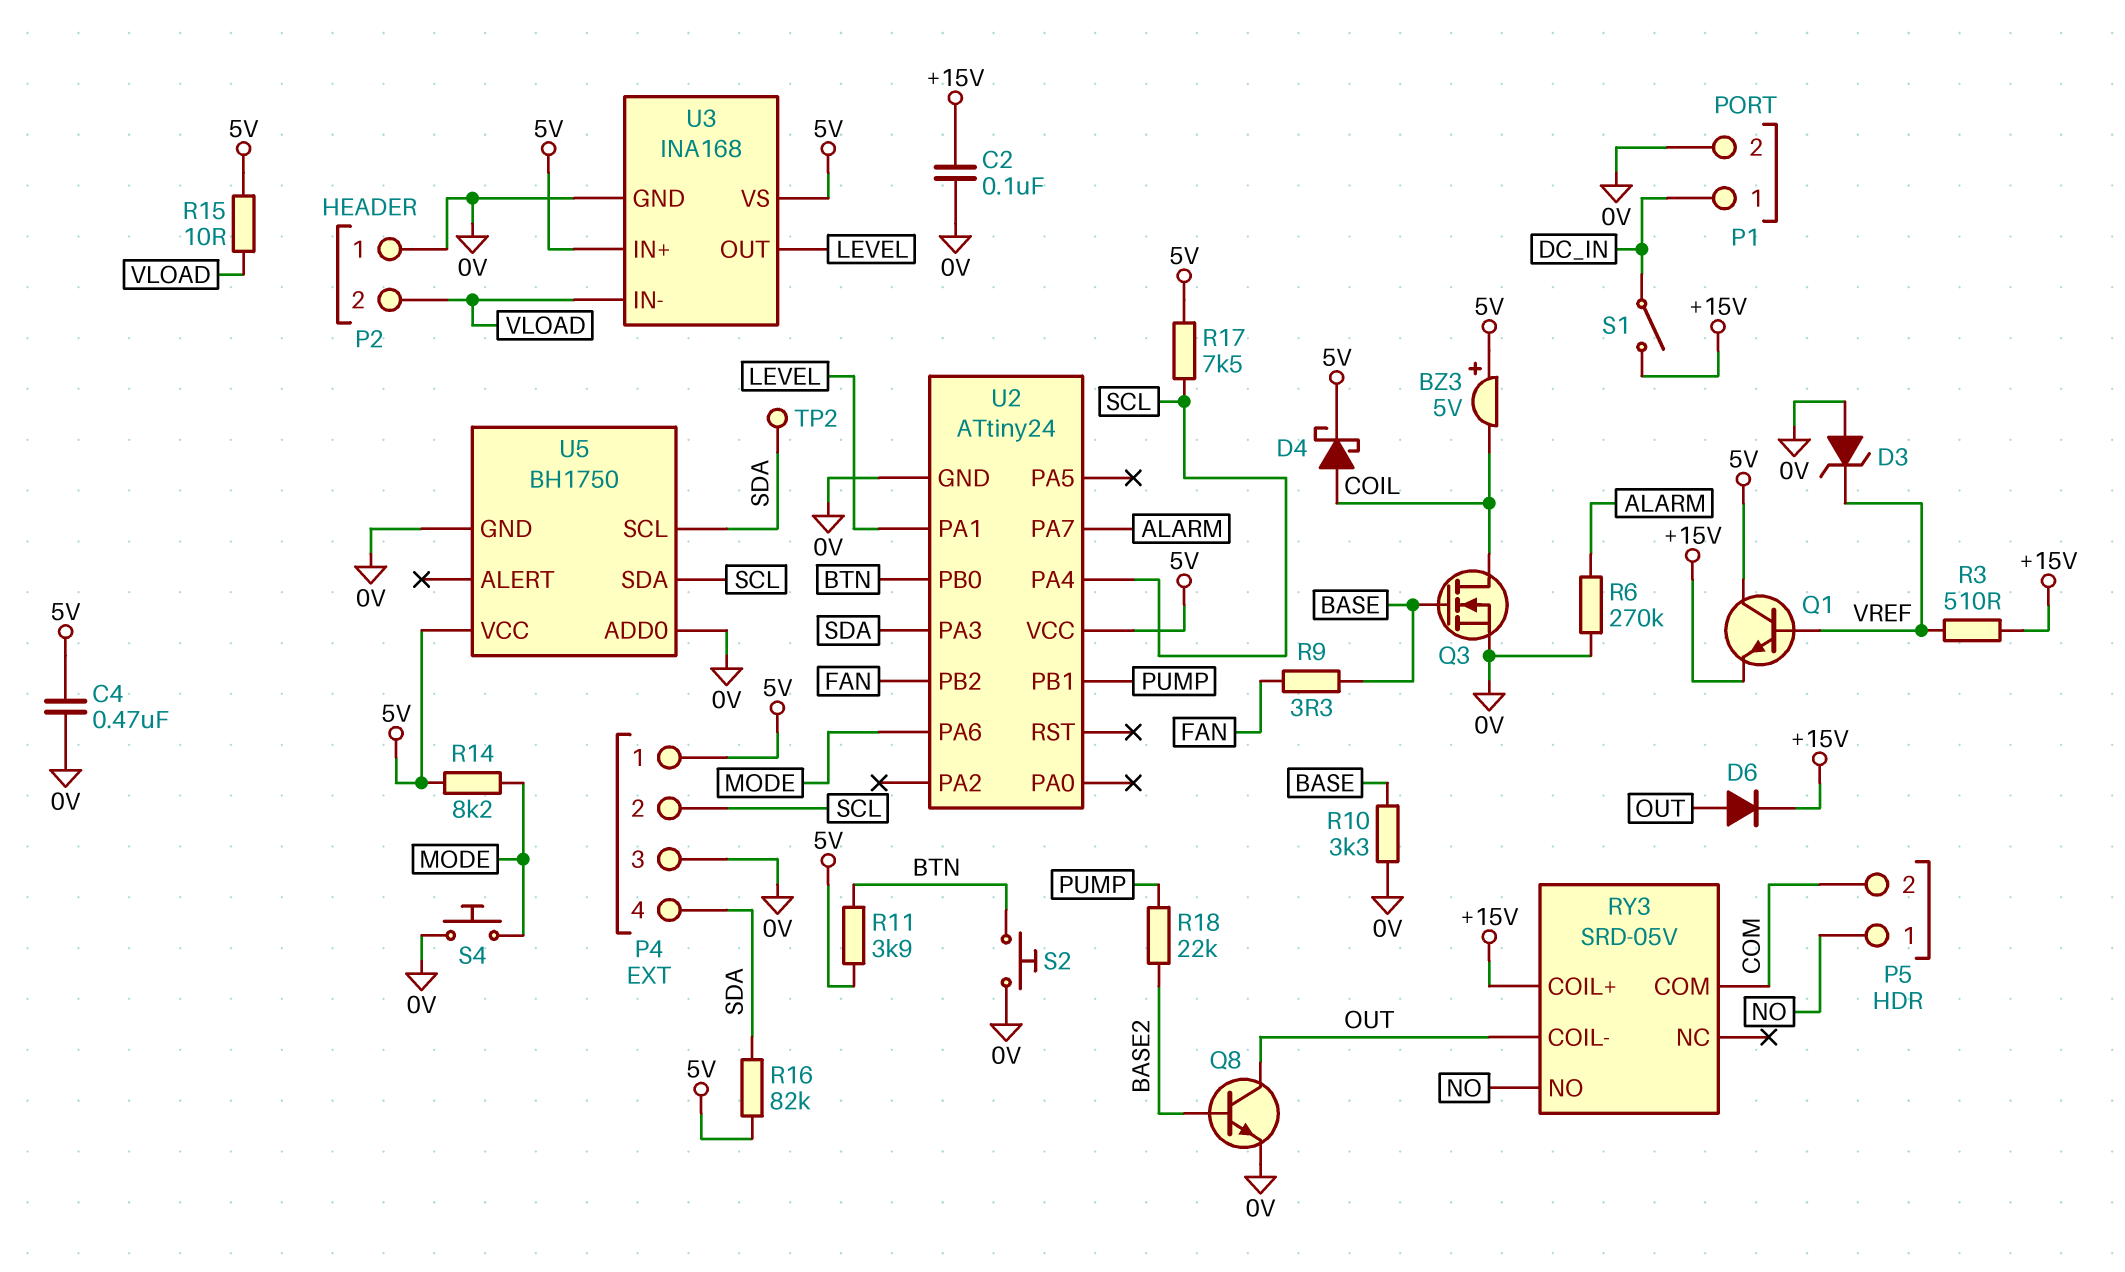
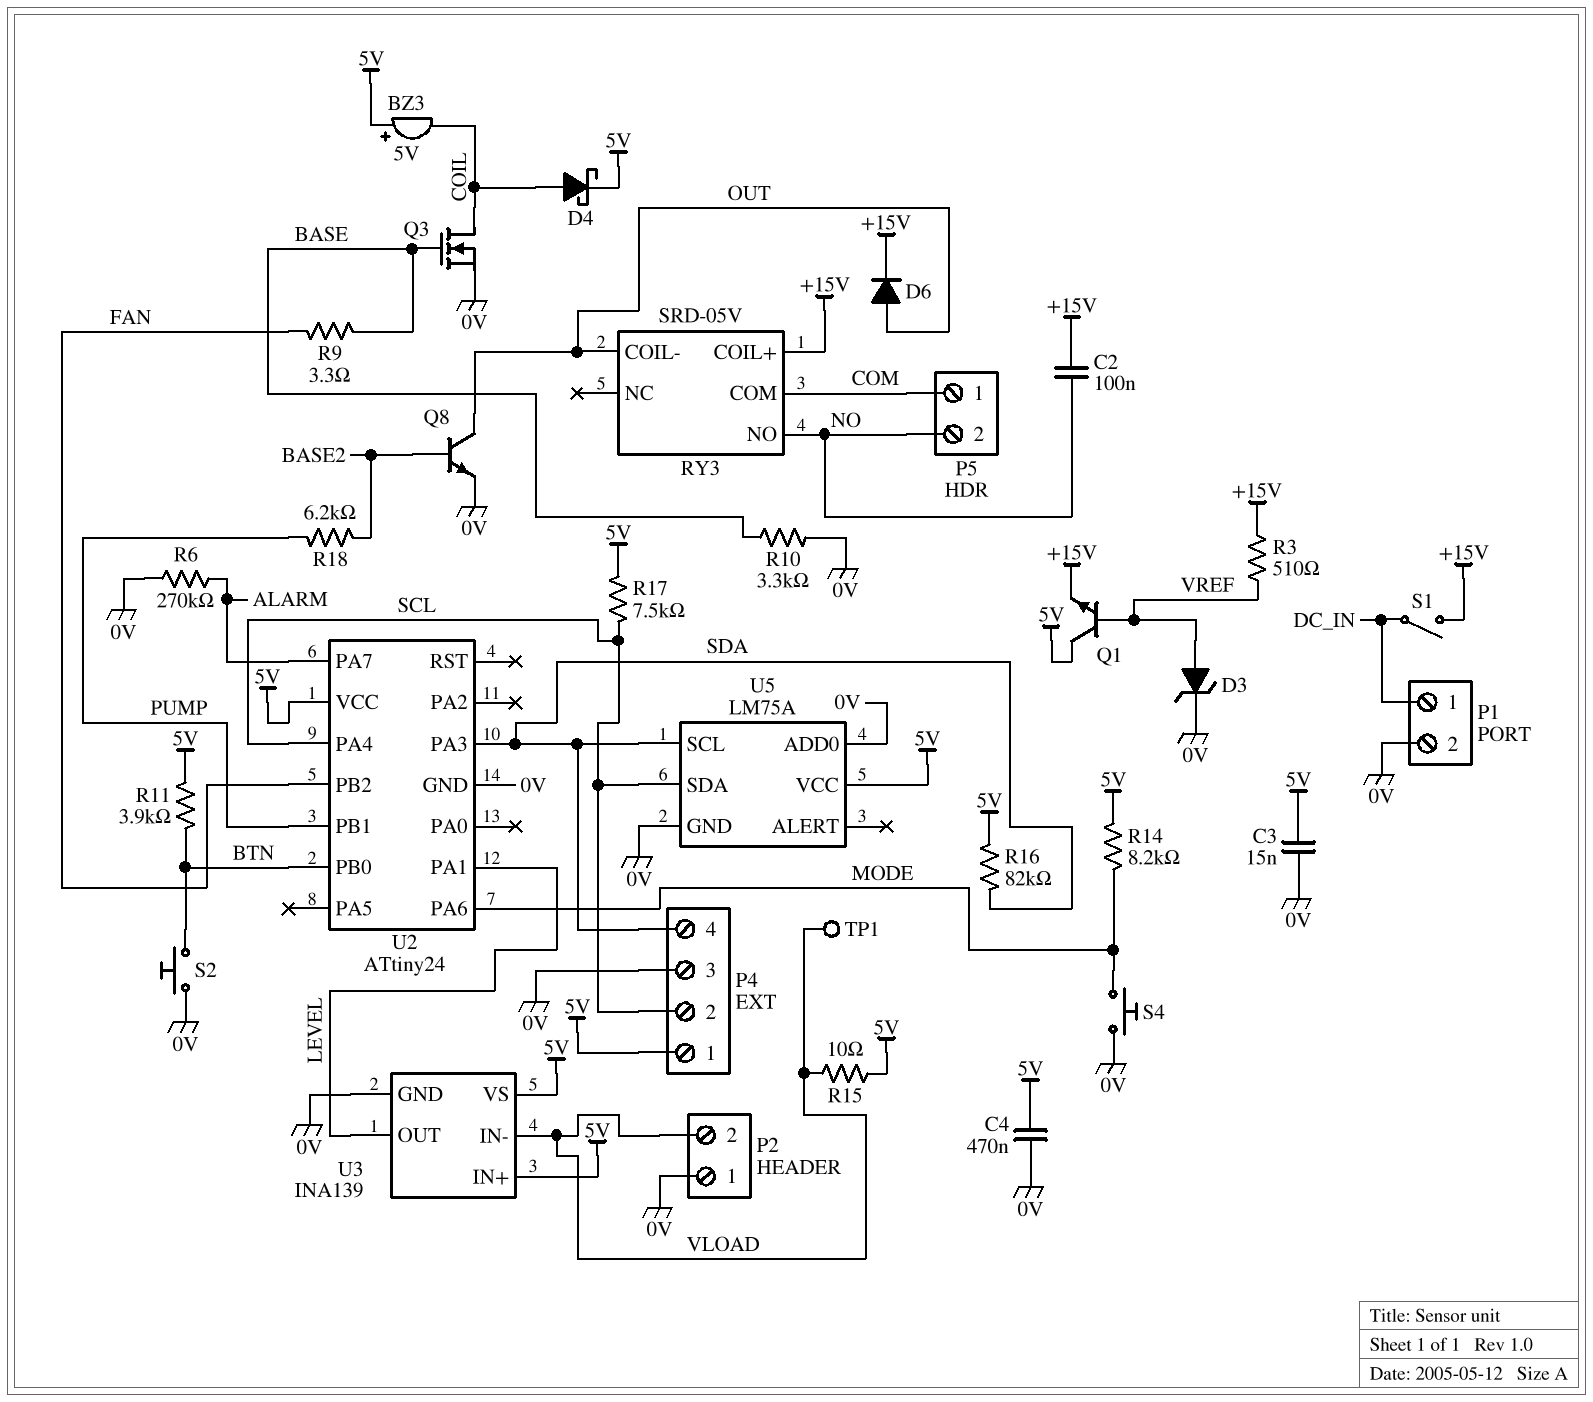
C2: 100nF (+15V, 0V) -> 100nF (+15V, NO)
C3: none -> 15nF (0V, 5V)
D3: zener (A 0V, K VREF) -> zener (A VREF, K 0V)
P5 pin 1: NO -> COM
P5 pin 2: COM -> NO
R18: 22k (BASE2, PUMP) -> 6.2k (BASE2, PUMP)
TP1: none -> test point (VLOAD)
TP2: test point (SDA) -> none
U3: INA168 -> INA139
U5: BH1750 -> LM75A

